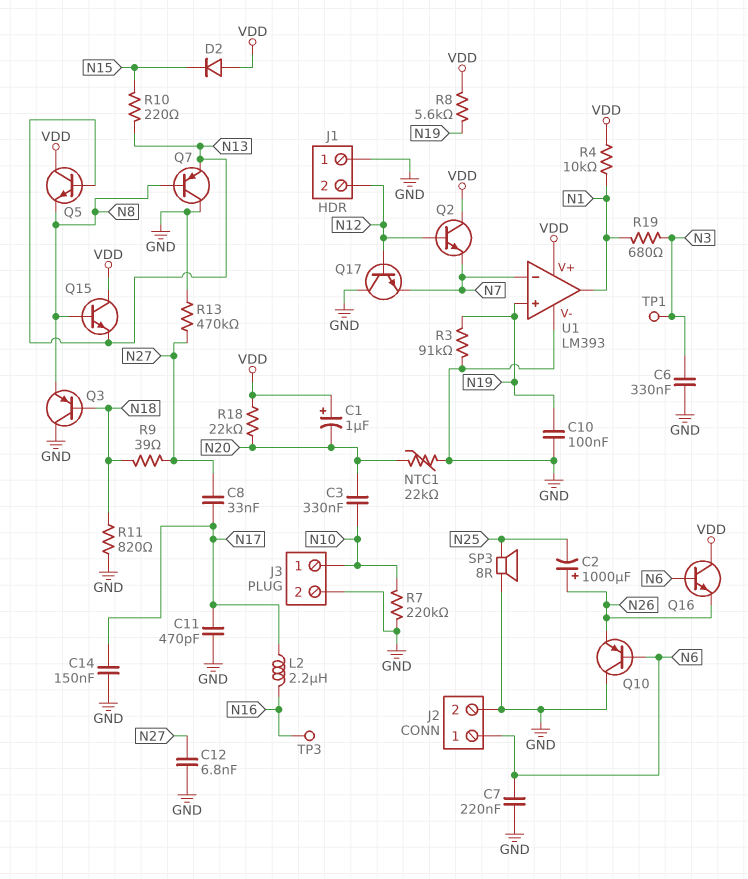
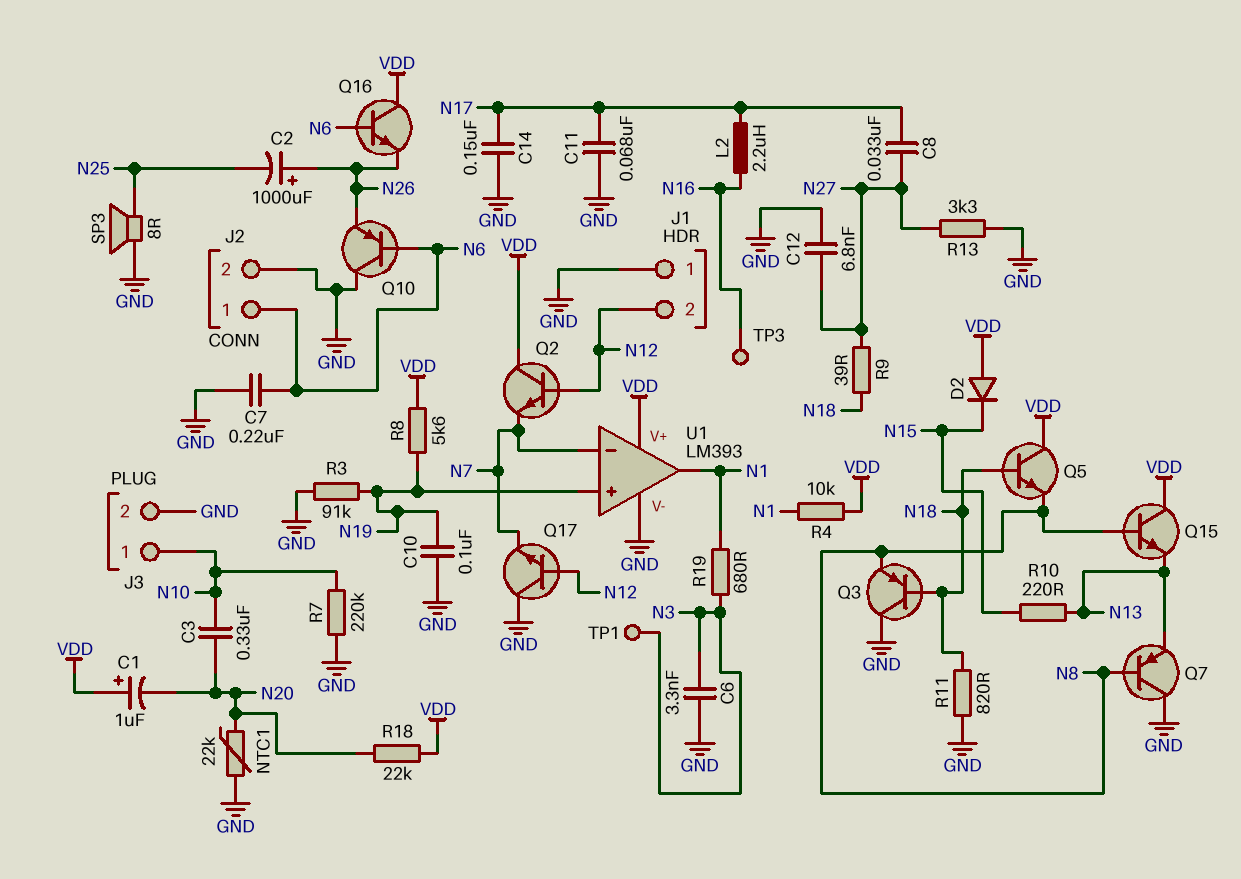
C6: 330nF (GND, N3) -> 3.3nF (GND, N3)
C11: 470pF (GND, N17) -> 68nF (GND, N17)
Q5: NPN (B N13, C VDD, E N8) -> NPN (B N18, C VDD, E N8)
R13: 470k (GND, N27) -> 3.3k (GND, N27)

